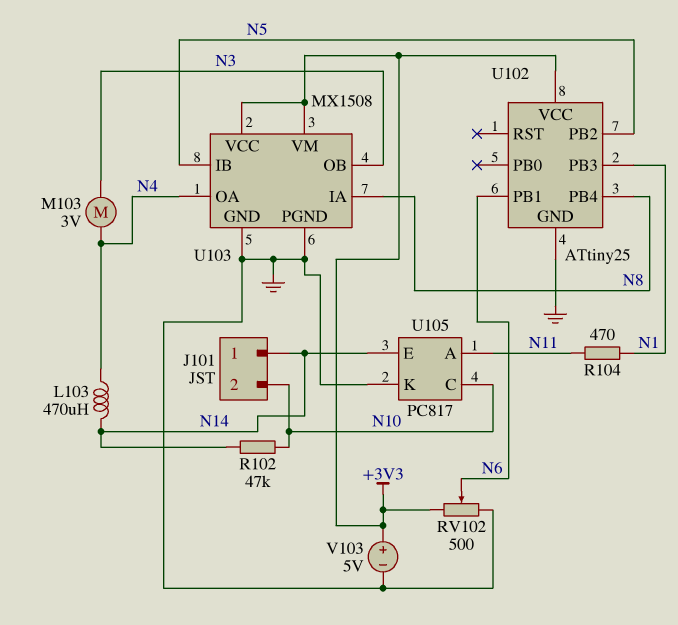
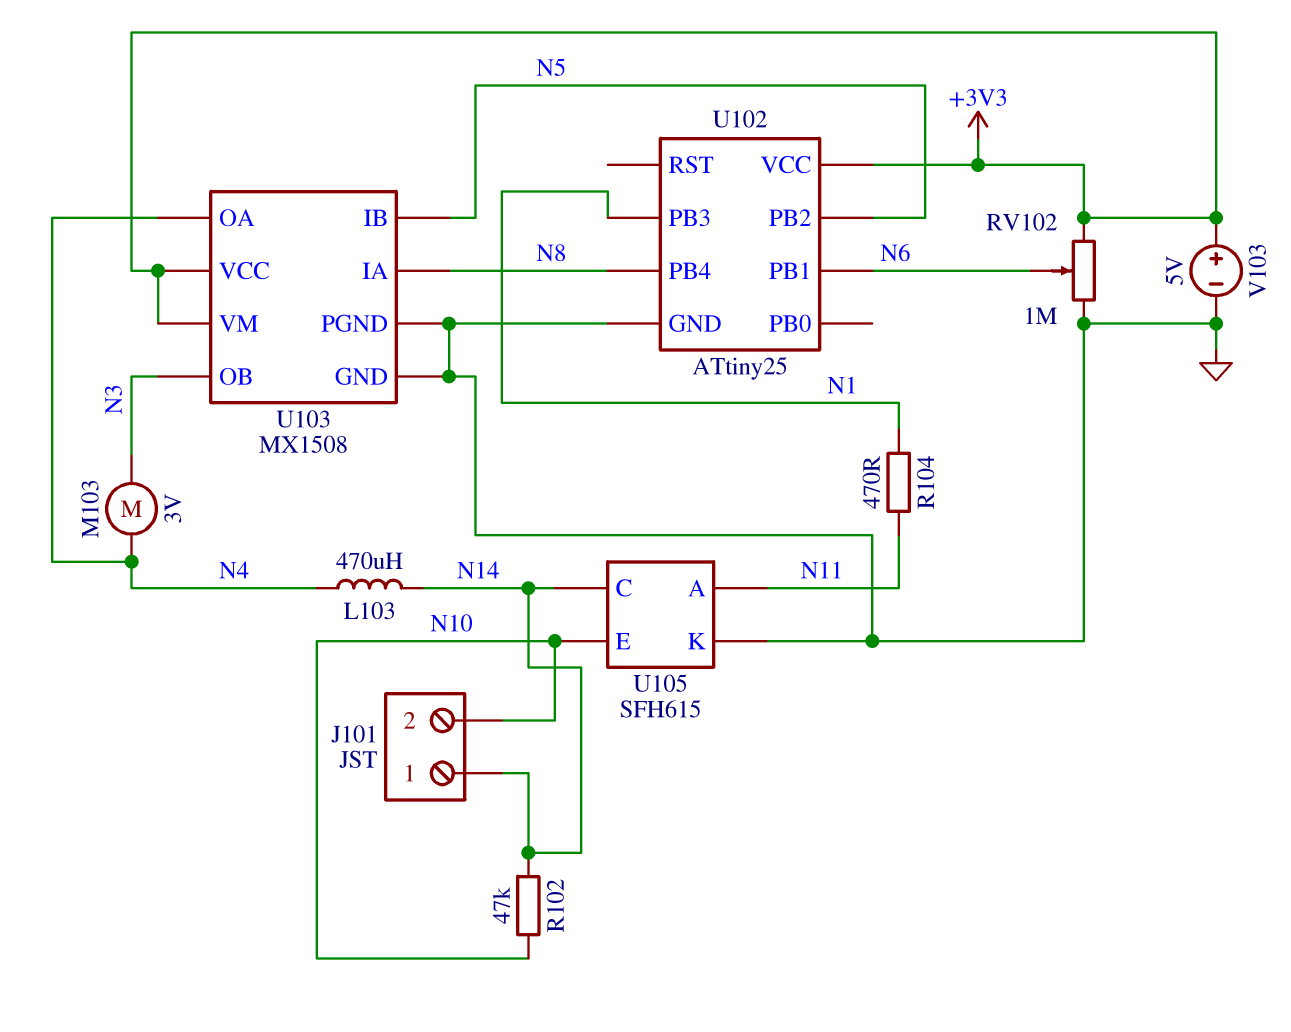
RV102: 500 (+3V3, GND, wiper N6) -> 1M (+3V3, GND, wiper N6)
U105: PC817 -> SFH615
U105 pin C: N10 -> N14
U105 pin E: N14 -> N10

